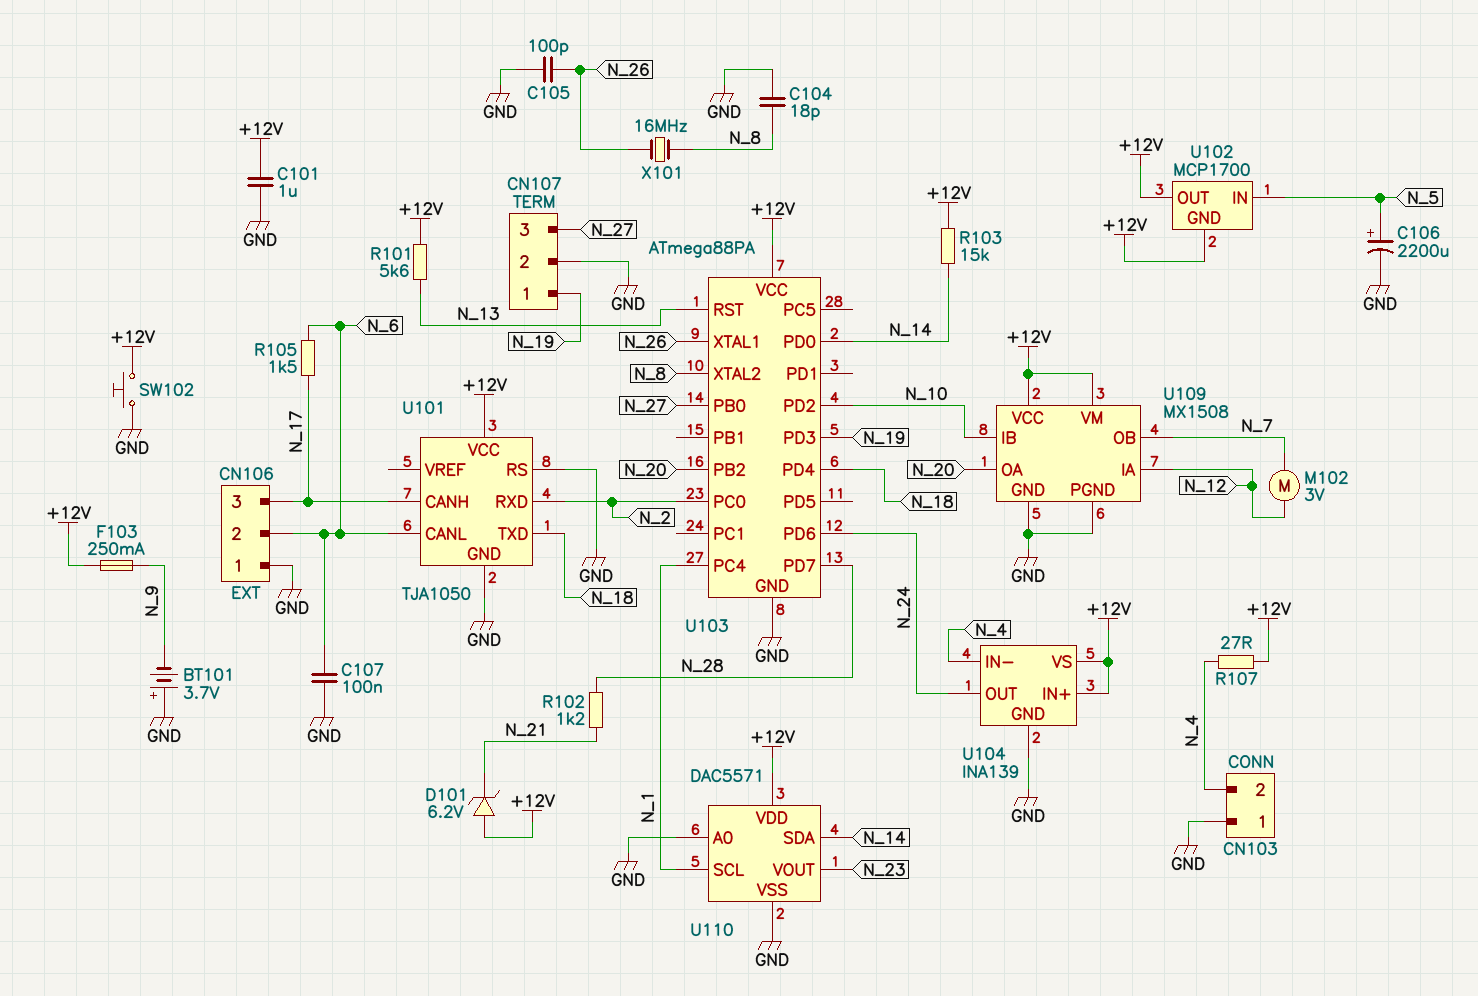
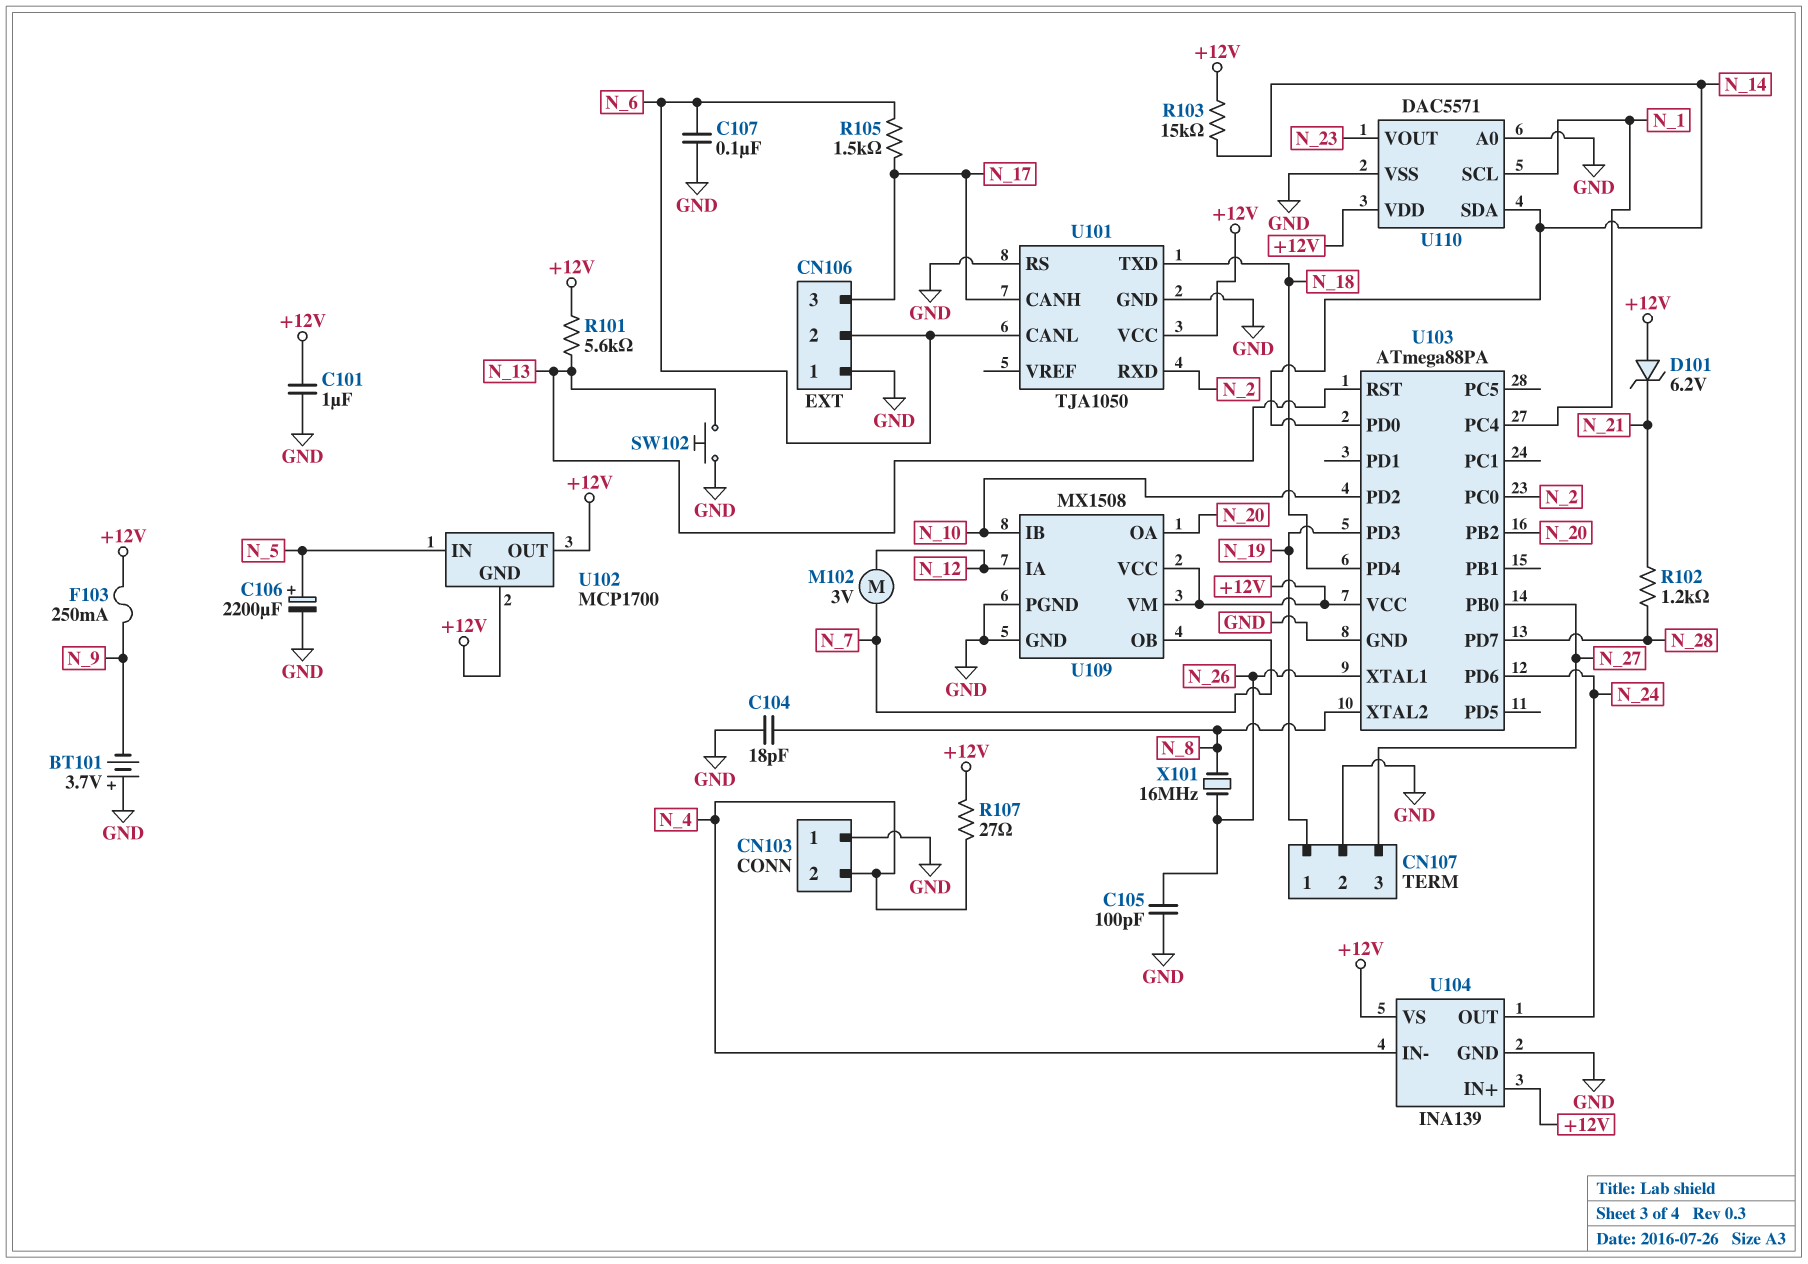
SW102: button (+12V, GND) -> button (GND, N_13)

